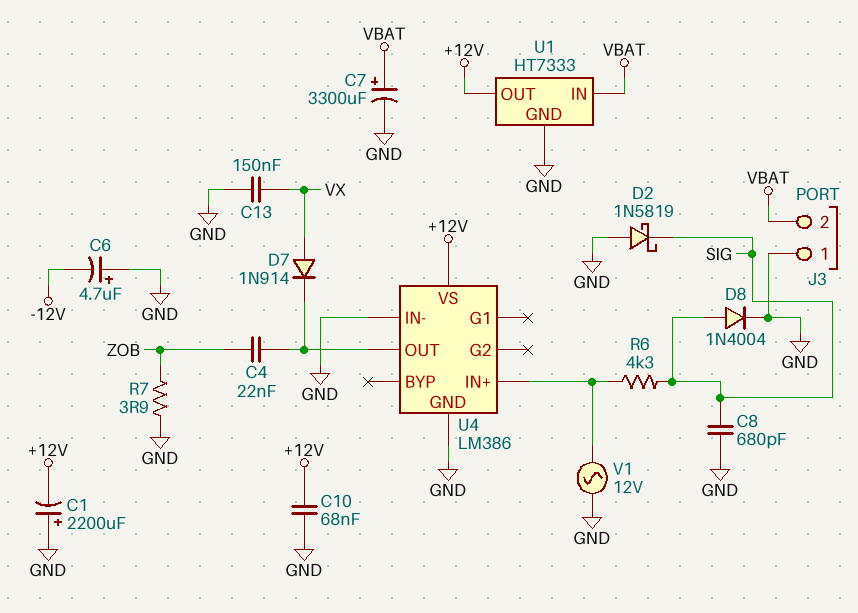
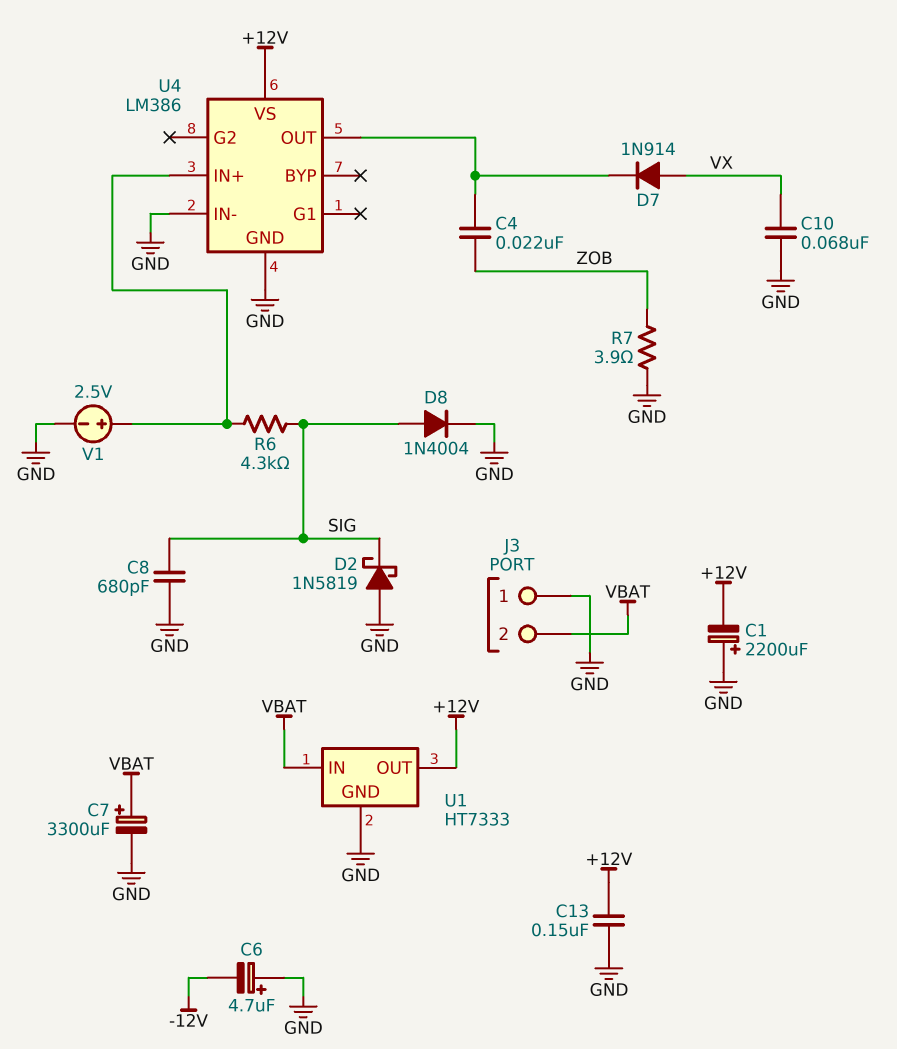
C10: 68nF (+12V, GND) -> 68nF (GND, VX)
C13: 150nF (GND, VX) -> 150nF (+12V, GND)
V1: AC 12V (GND, U4/IN+) -> 2.5V (plus U4/IN+, minus GND)

